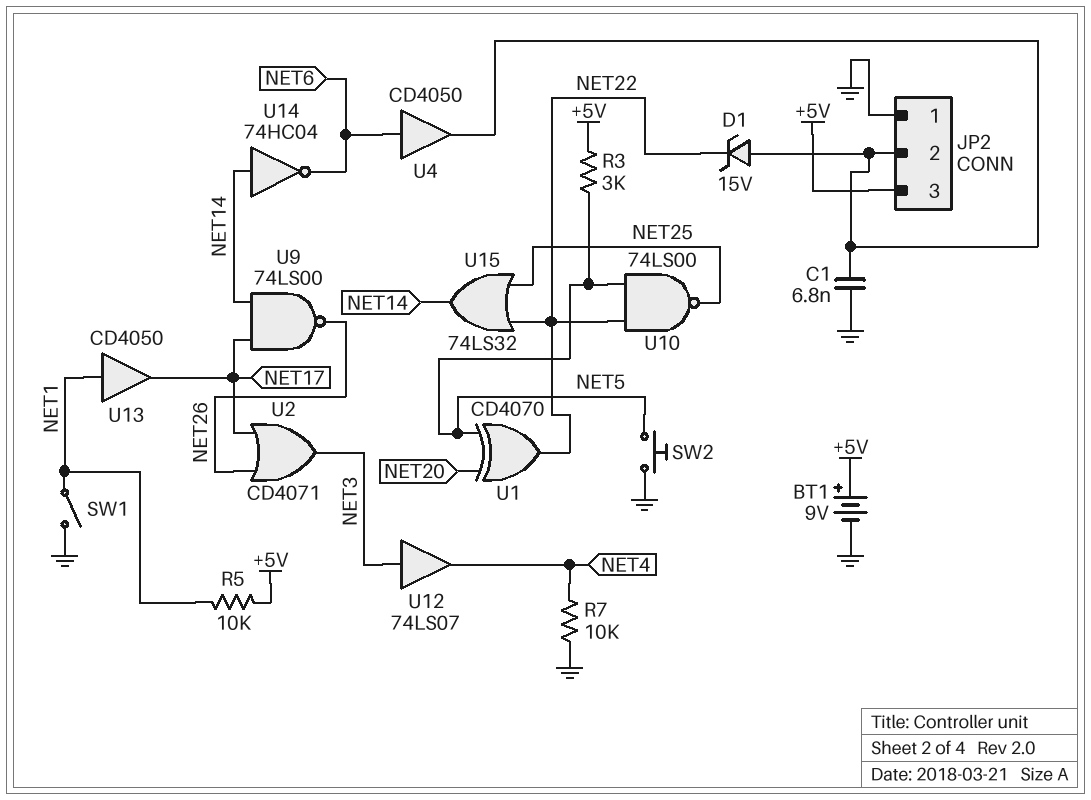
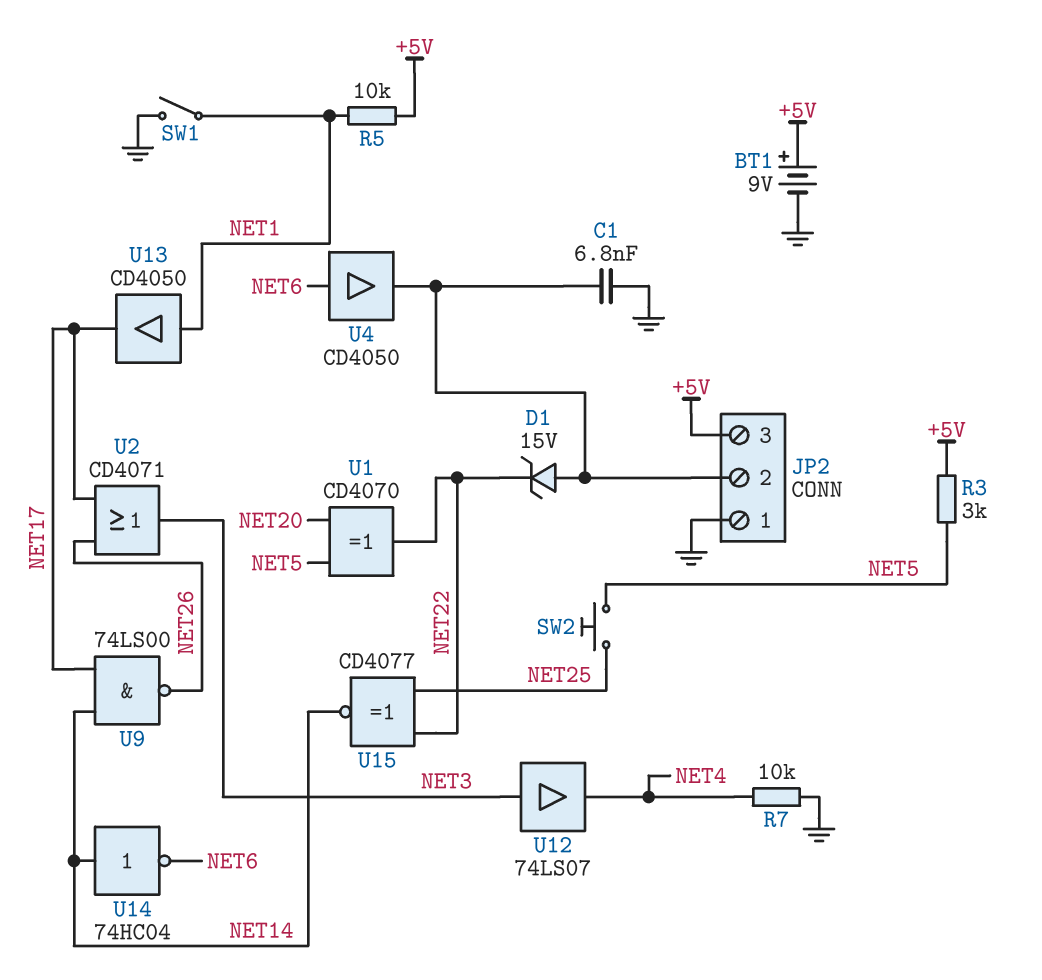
SW2: button (GND, NET5) -> button (NET5, NET25)
U10: NAND 74LS00 (in NET5, in NET22, out NET25) -> none
U15: OR 74LS32 (in NET22, in NET25, out NET14) -> XNOR CD4077 (in NET22, in NET25, out NET14)

